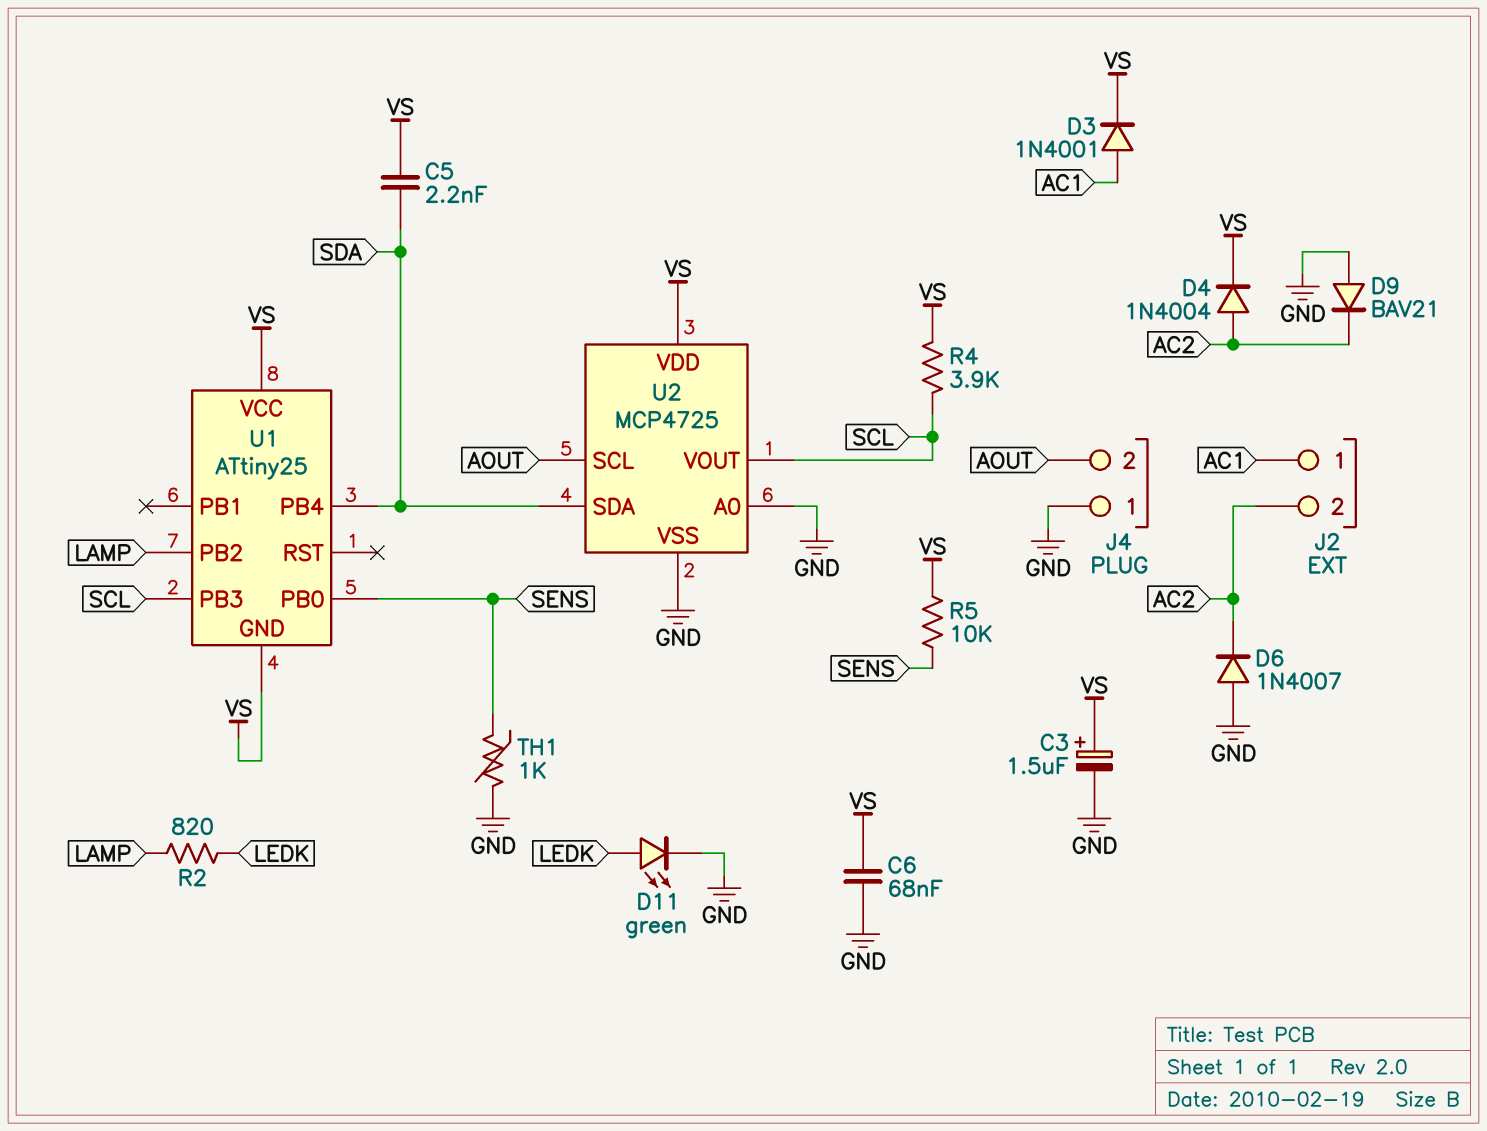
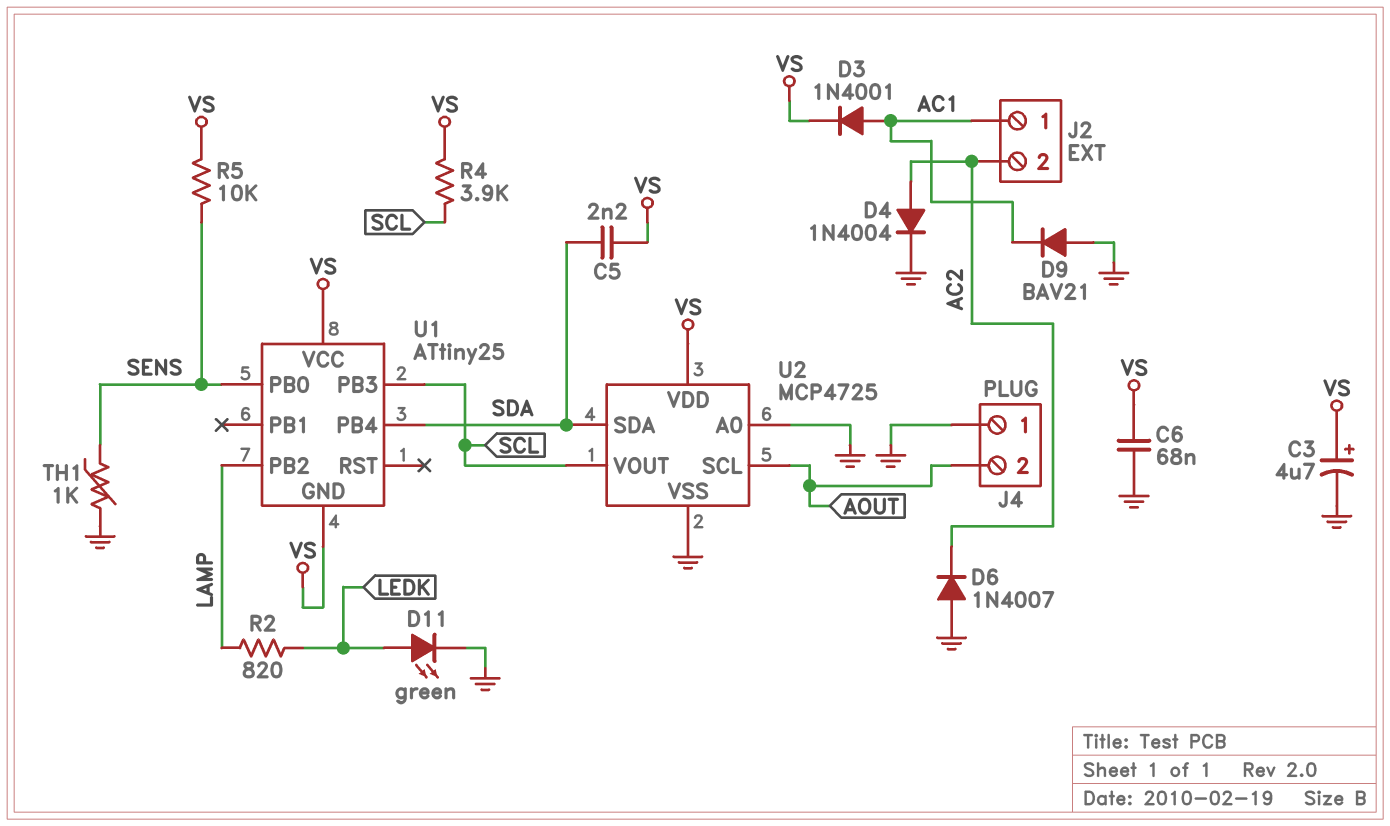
C3: 1.5uF (plus VS, minus GND) -> 4.7uF (plus VS, minus GND)
D4: diode 1N4004 (A AC2, K VS) -> diode 1N4004 (A AC2, K GND)
D9: diode BAV21 (A GND, K AC2) -> diode BAV21 (A GND, K AC1)

